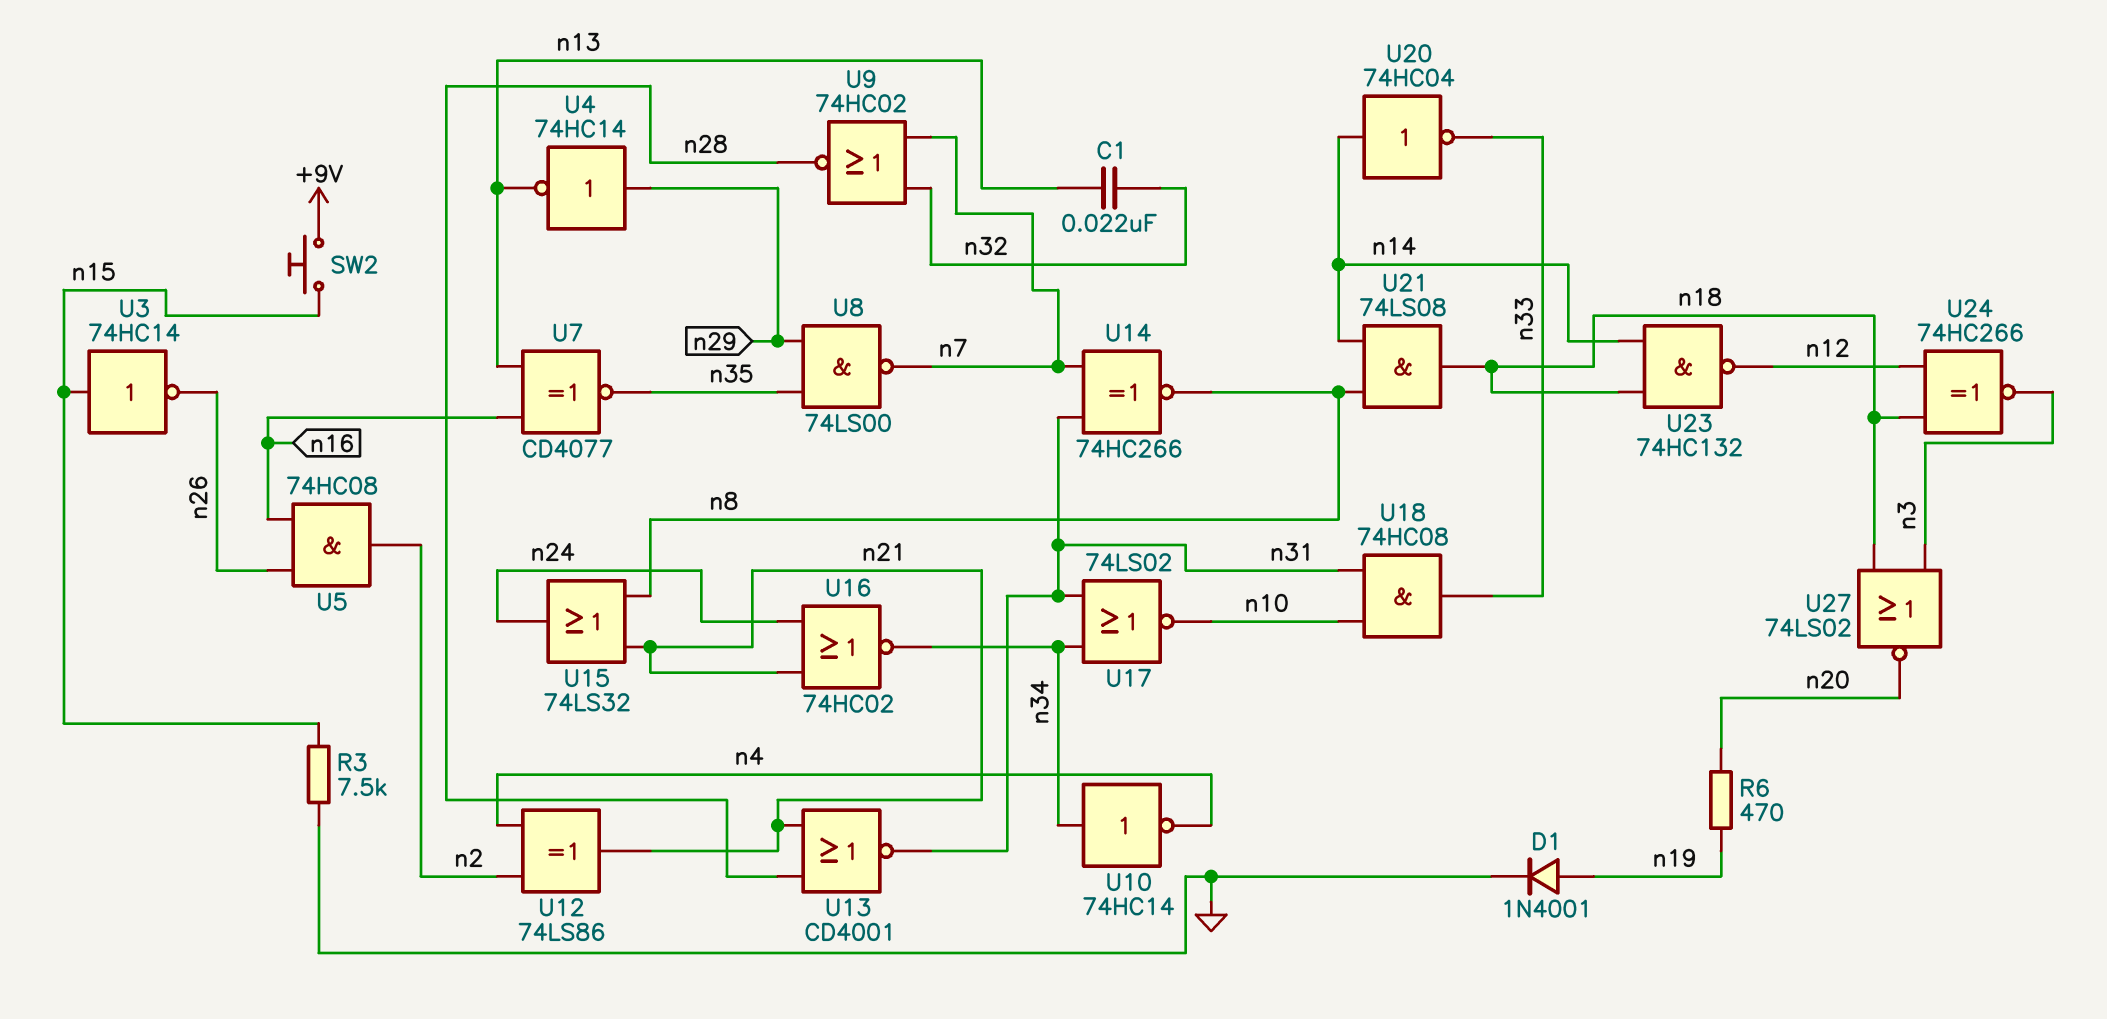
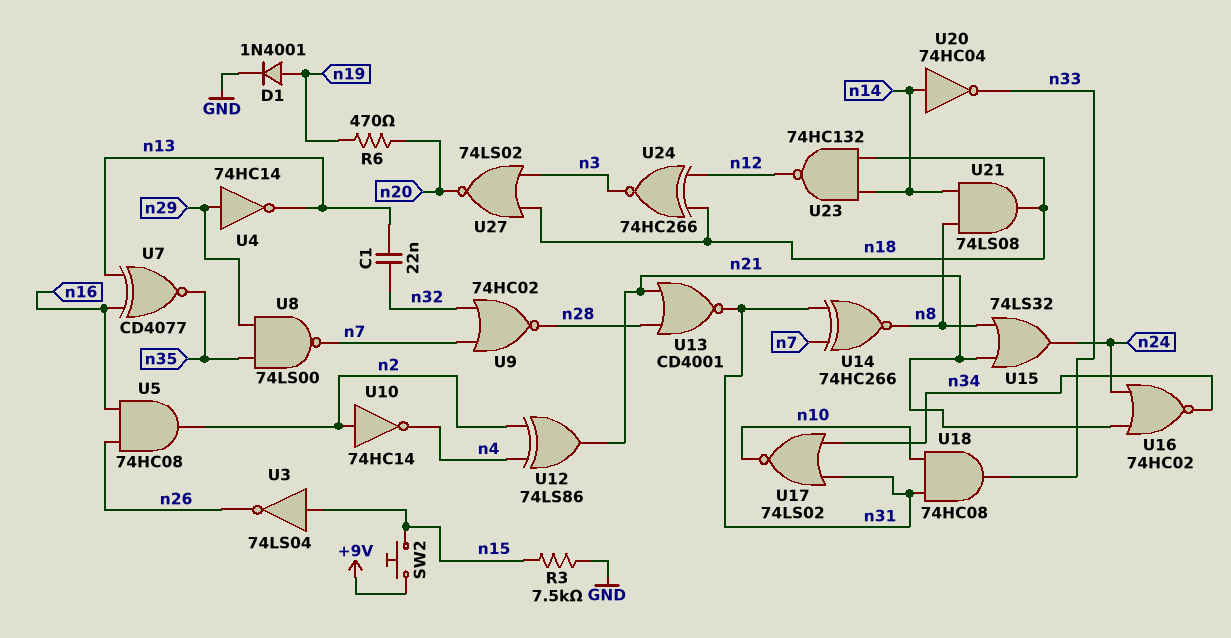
U3: NOT 74HC14 (in n15, out n26) -> NOT 74LS04 (in n15, out n26)
U10: NOT 74HC14 (in n34, out n4) -> NOT 74HC14 (in n2, out n4)

